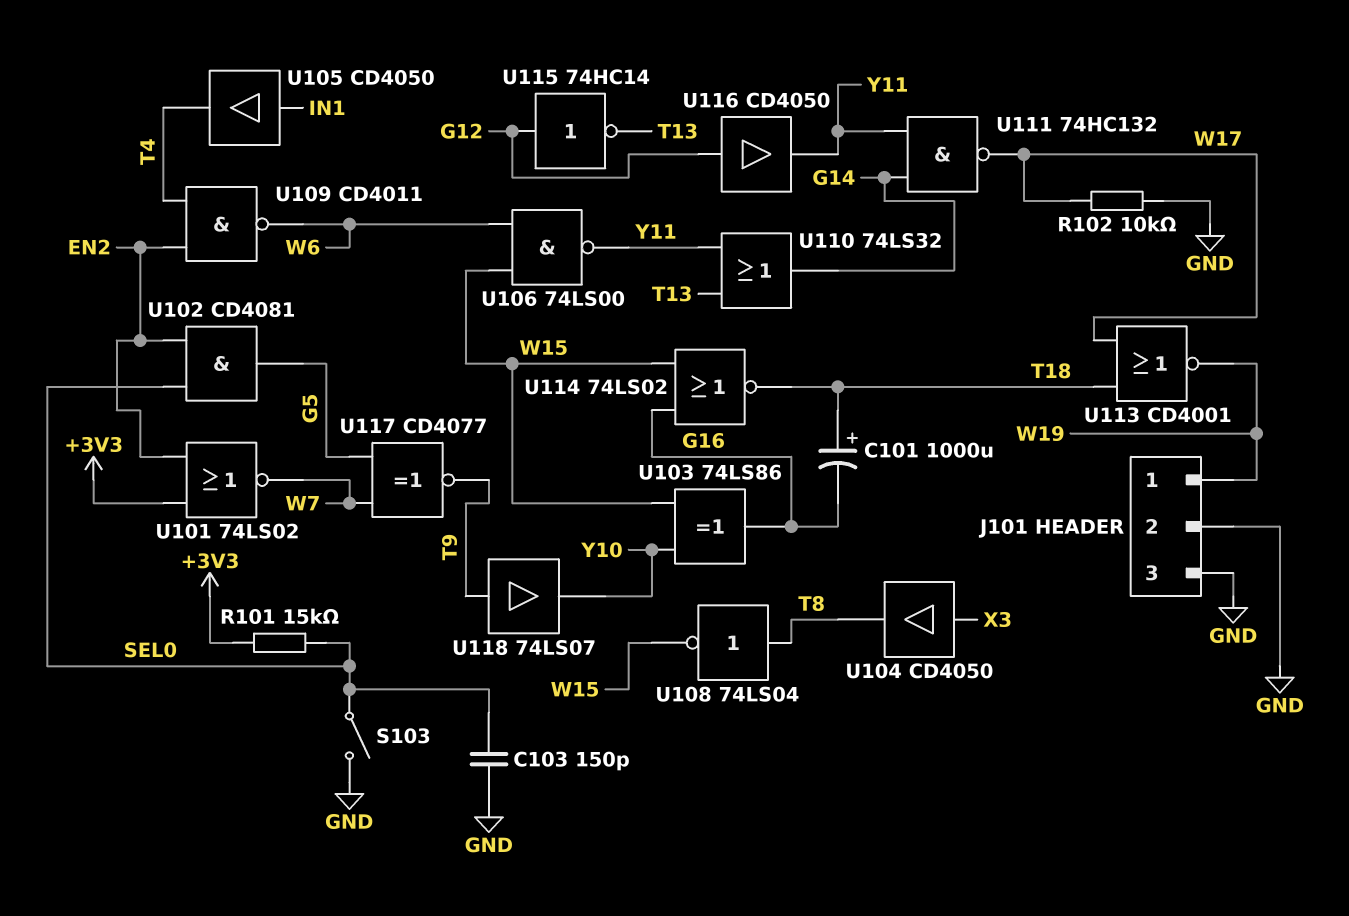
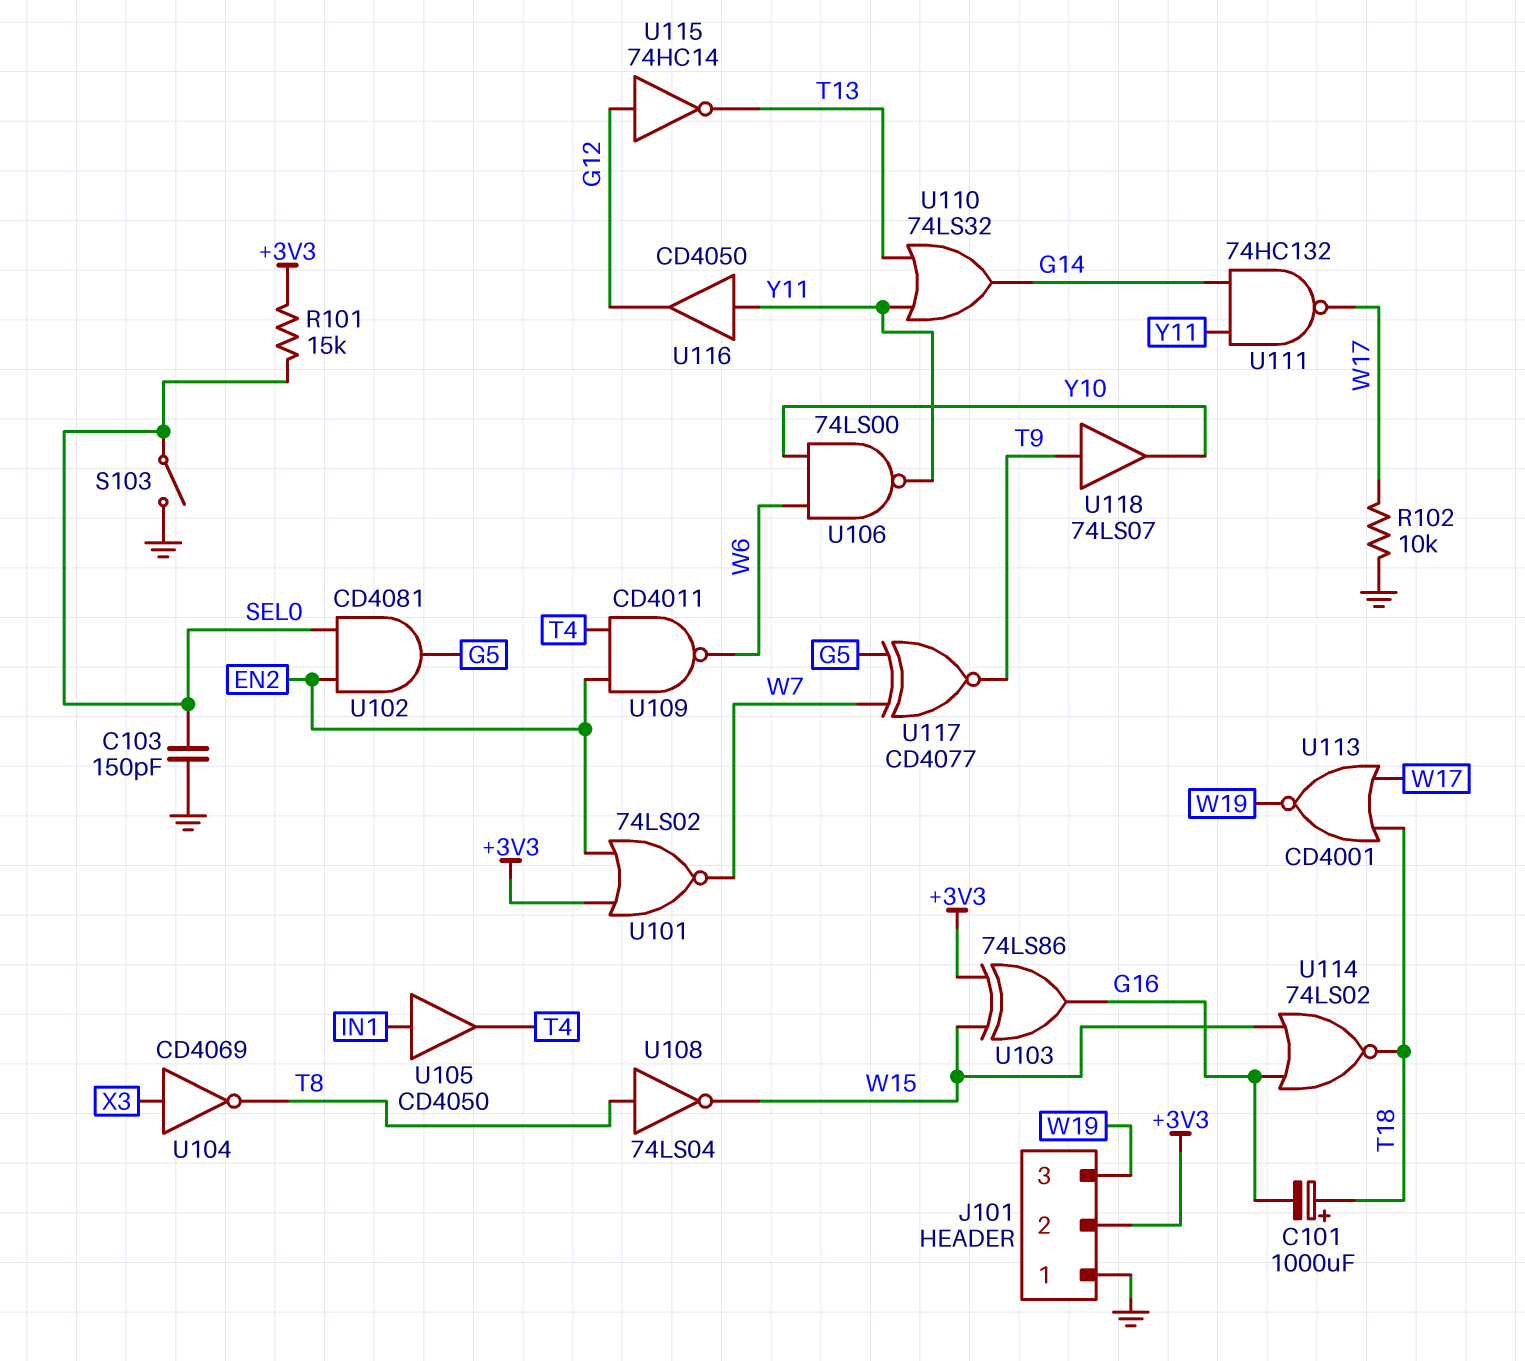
J101 pin 1: W19 -> GND
J101 pin 2: GND -> +3V3
J101 pin 3: GND -> W19
U103: XOR 74LS86 (in W15, in Y10, out G16) -> XOR 74LS86 (in +3V3, in W15, out G16)
U104: buffer CD4050 (in X3, out T8) -> NOT CD4069 (in X3, out T8)
U106: NAND 74LS00 (in W6, in W15, out Y11) -> NAND 74LS00 (in W6, in Y10, out Y11)
U116: buffer CD4050 (in G12, out Y11) -> buffer CD4050 (in Y11, out G12)

